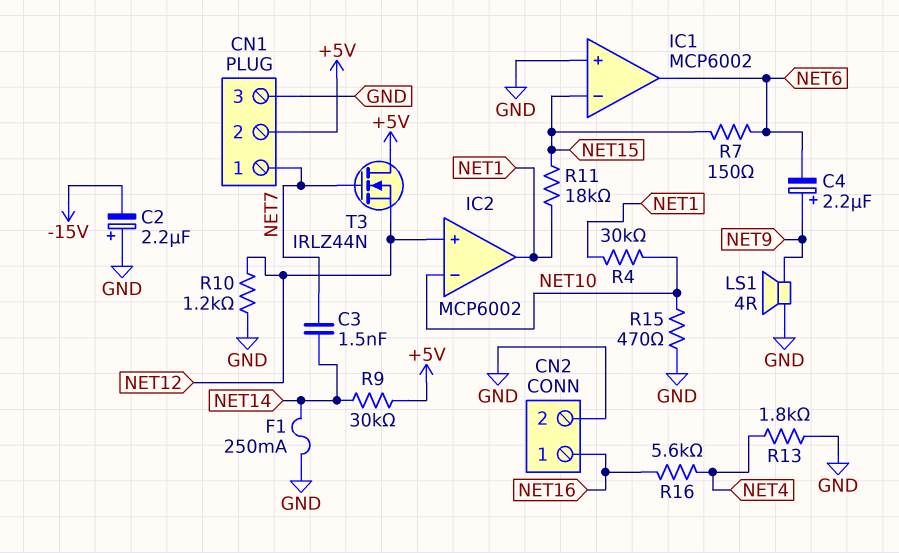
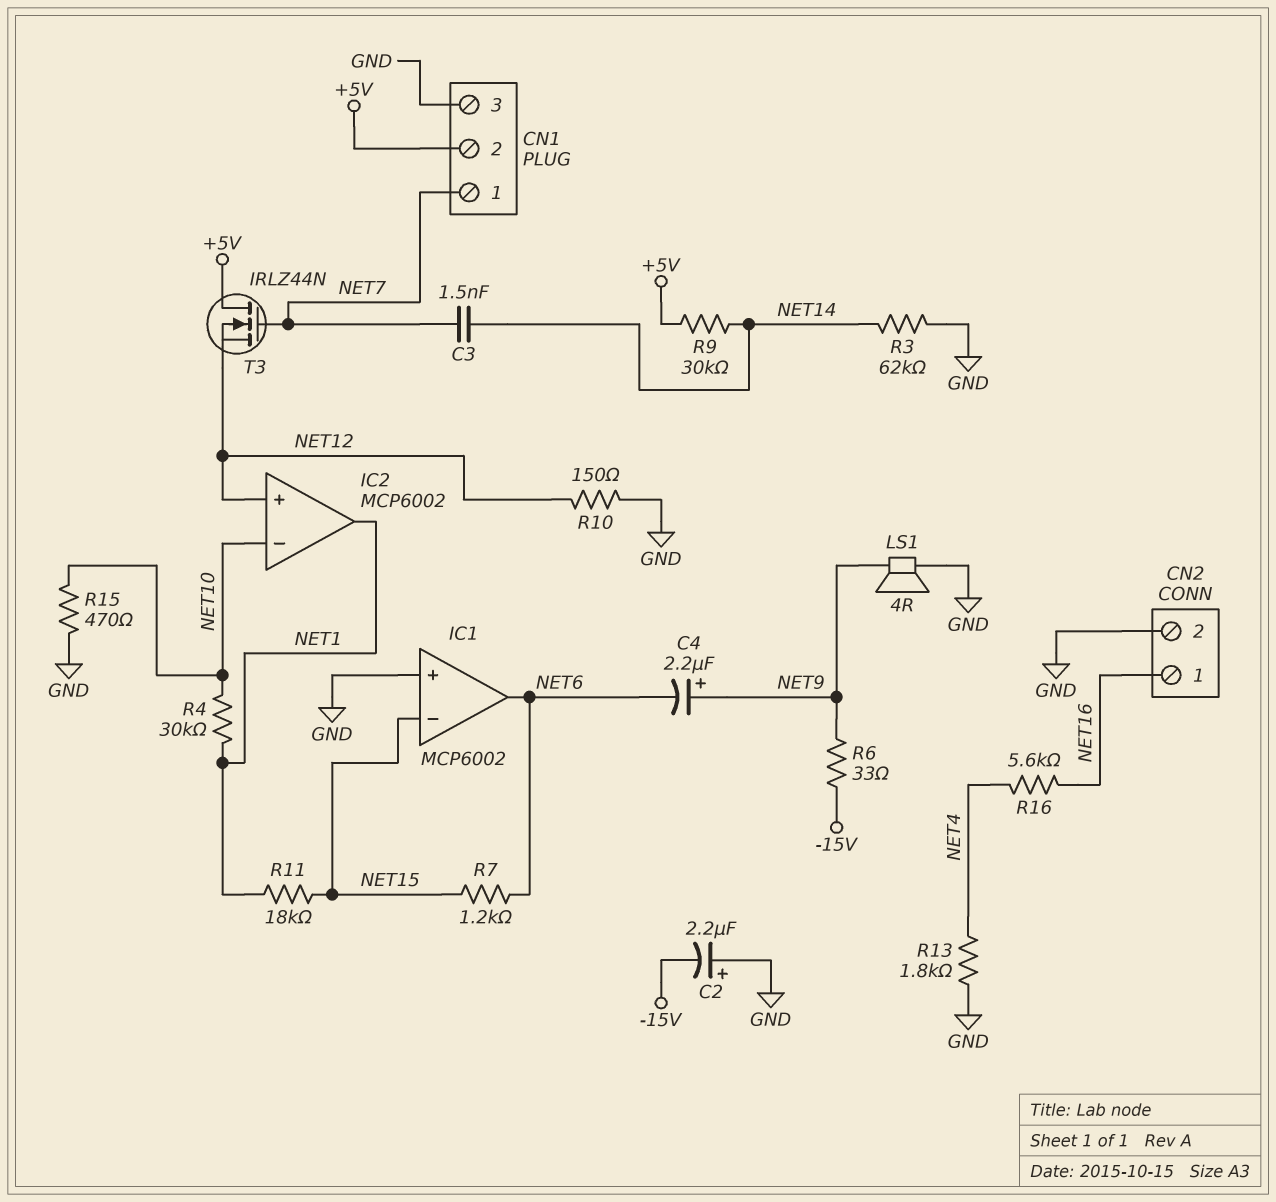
F1: 250mA (GND, NET14) -> none
R3: none -> 62k (GND, NET14)
R6: none -> 33 (-15V, NET9)
R7: 150 (NET6, NET15) -> 1.2k (NET6, NET15)
R10: 1.2k (GND, NET12) -> 150 (GND, NET12)

